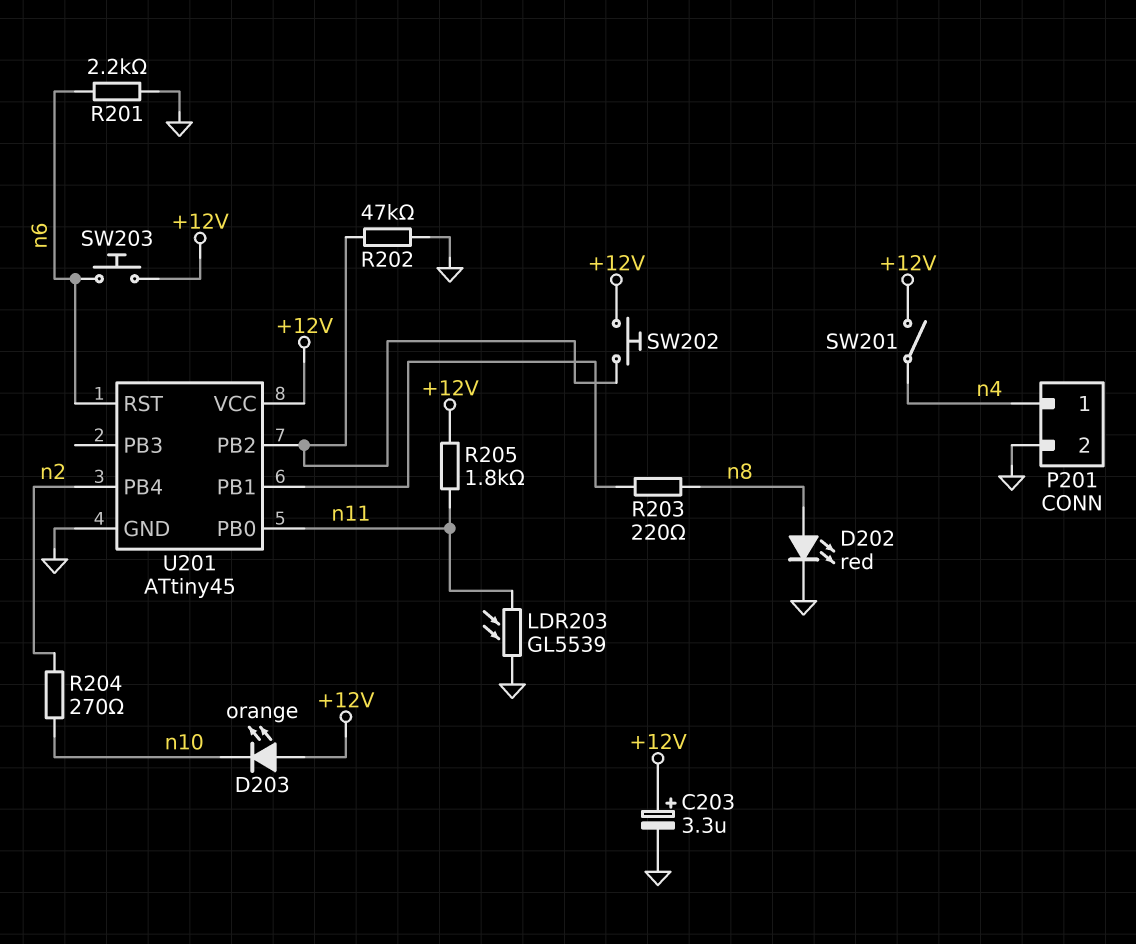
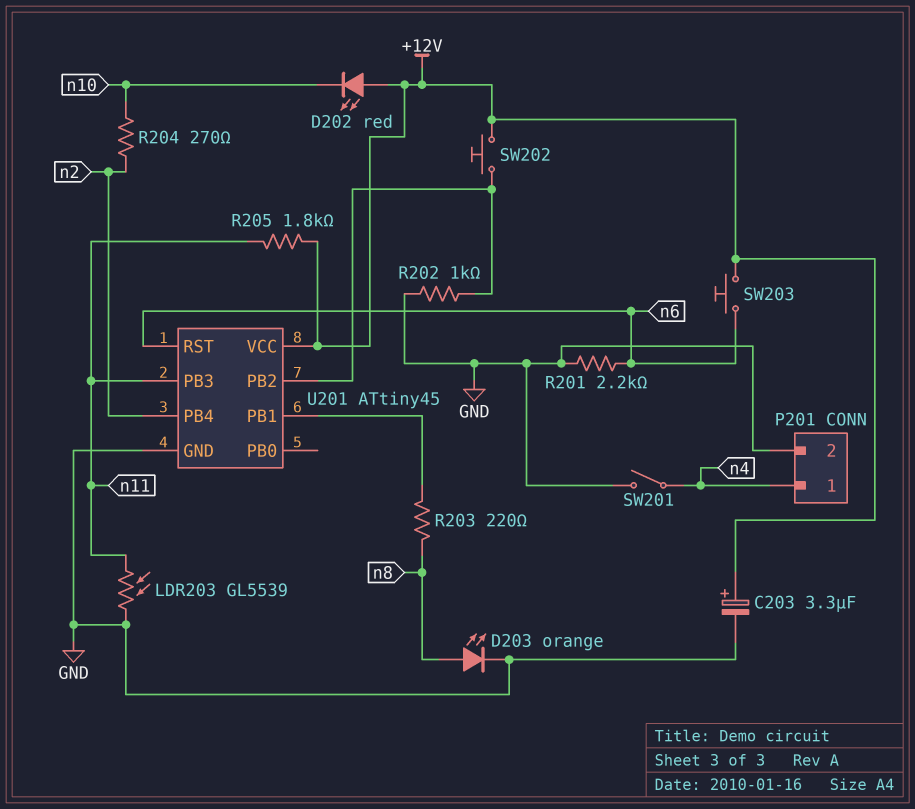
D202: LED red (A n8, K GND) -> LED red (A +12V, K n10)
D203: LED orange (A +12V, K n10) -> LED orange (A n8, K GND)
R202: 47k (GND, U201/PB2) -> 1k (GND, U201/PB2)
SW201: switch (+12V, n4) -> switch (GND, n4)
U201 pin PB0: n11 -> none
U201 pin PB3: none -> n11

